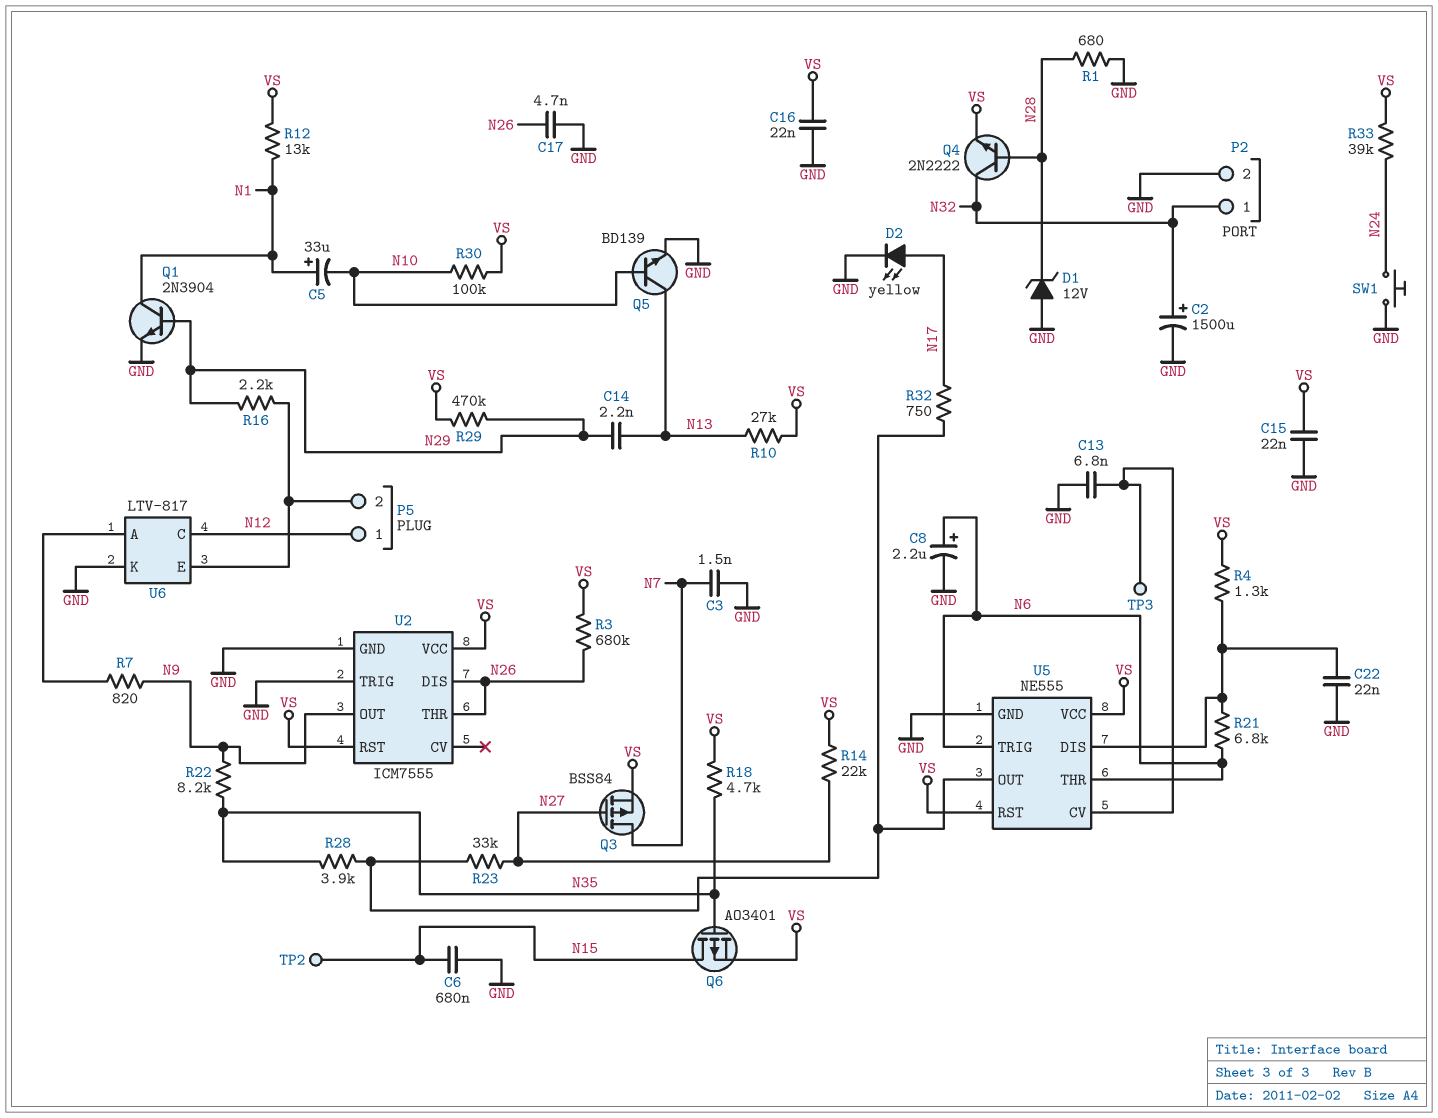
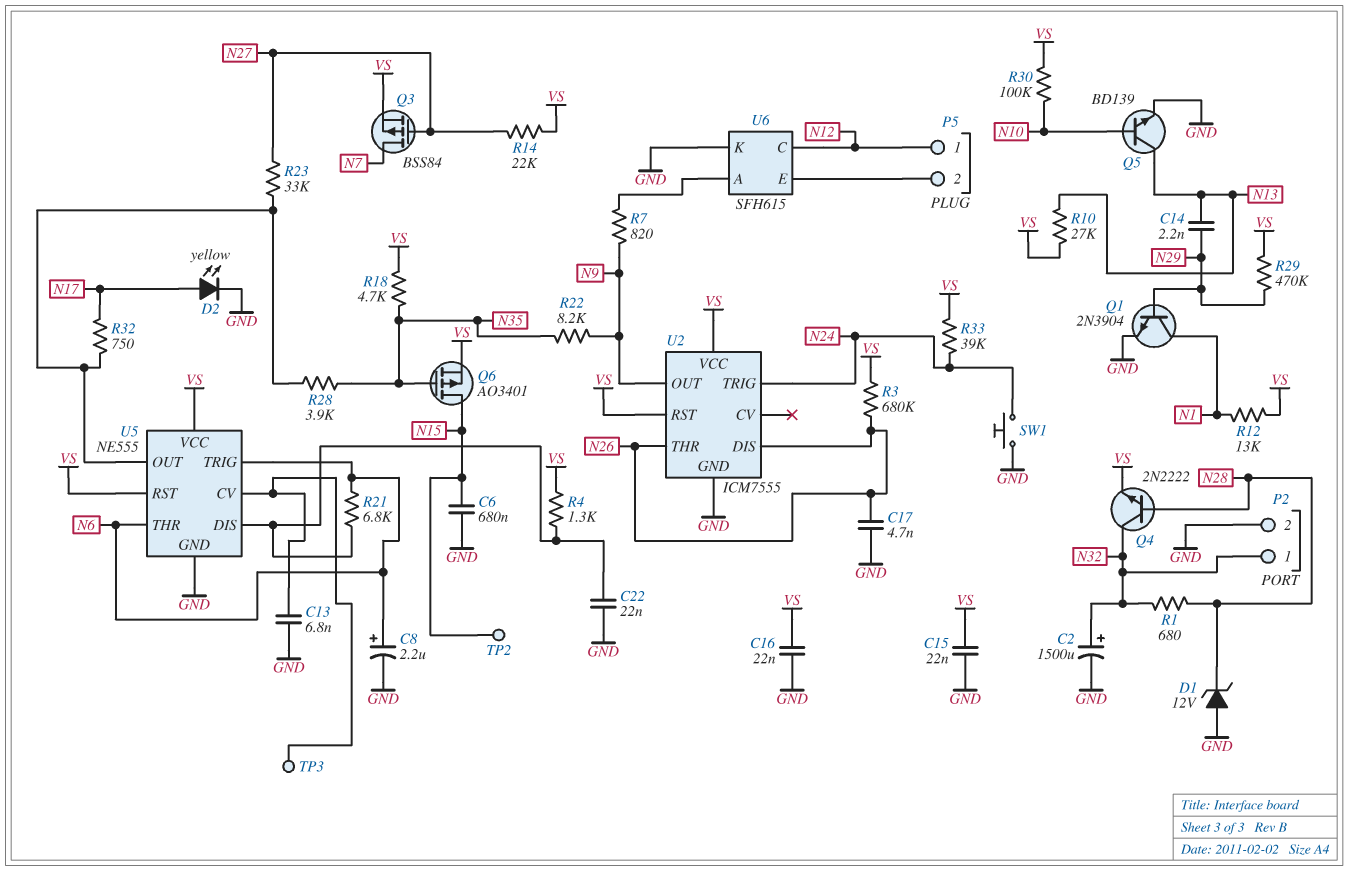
C3: 1.5nF (GND, N7) -> none
C5: 33uF (plus N1, minus N10) -> none
R1: 680 (GND, N28) -> 680 (N28, N32)
R16: 2.2k (N29, P5/2) -> none
U2 pin TRIG: GND -> N24
U6: LTV-817 -> SFH615

